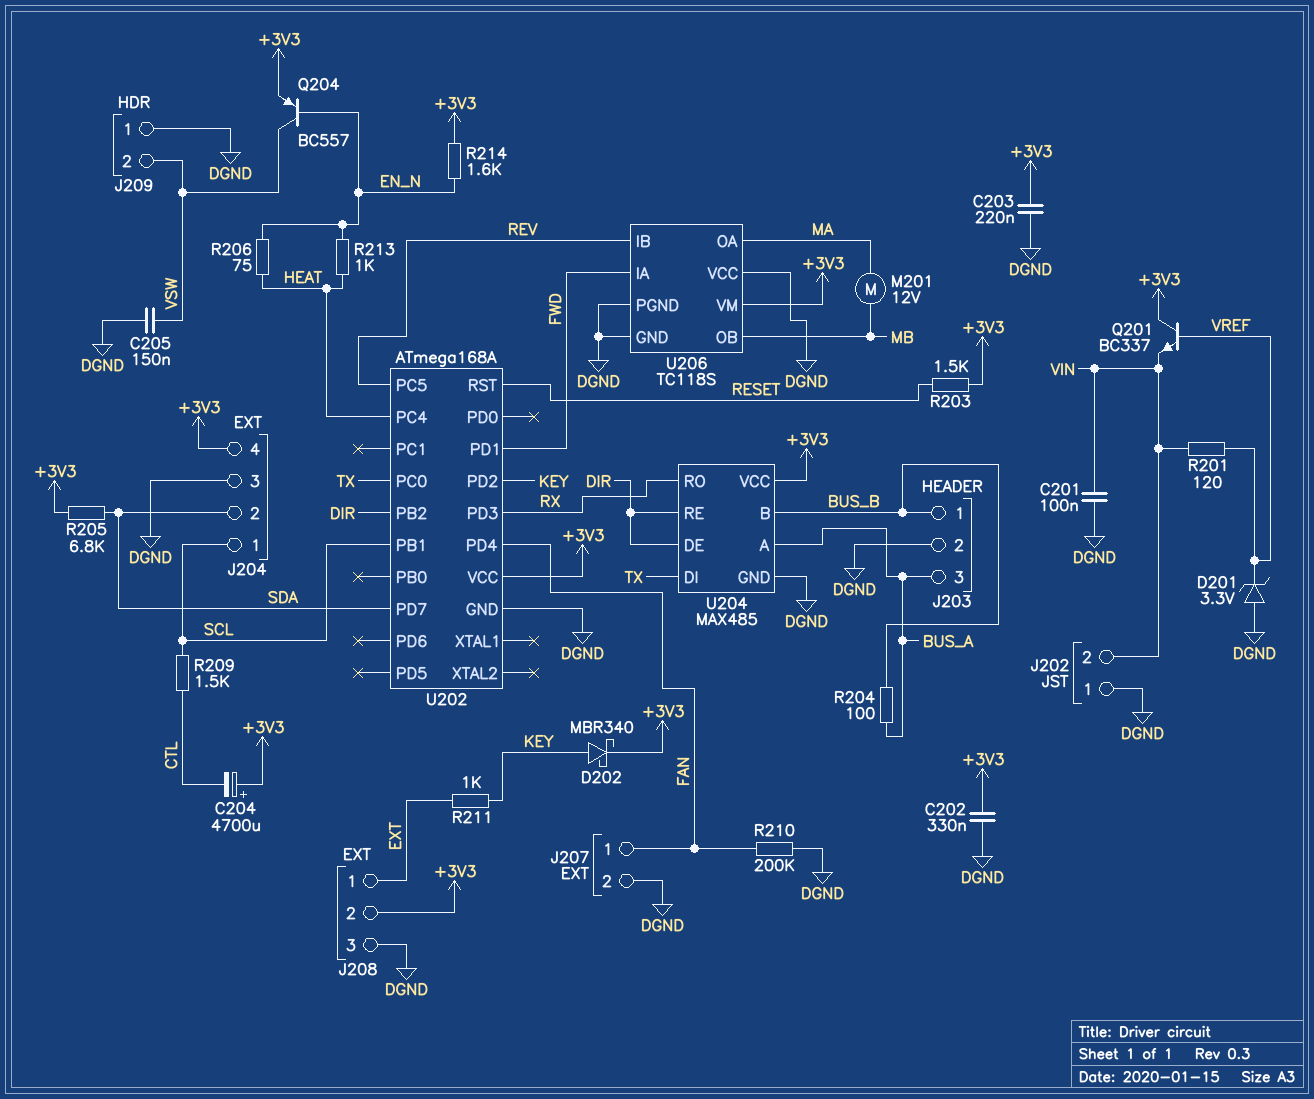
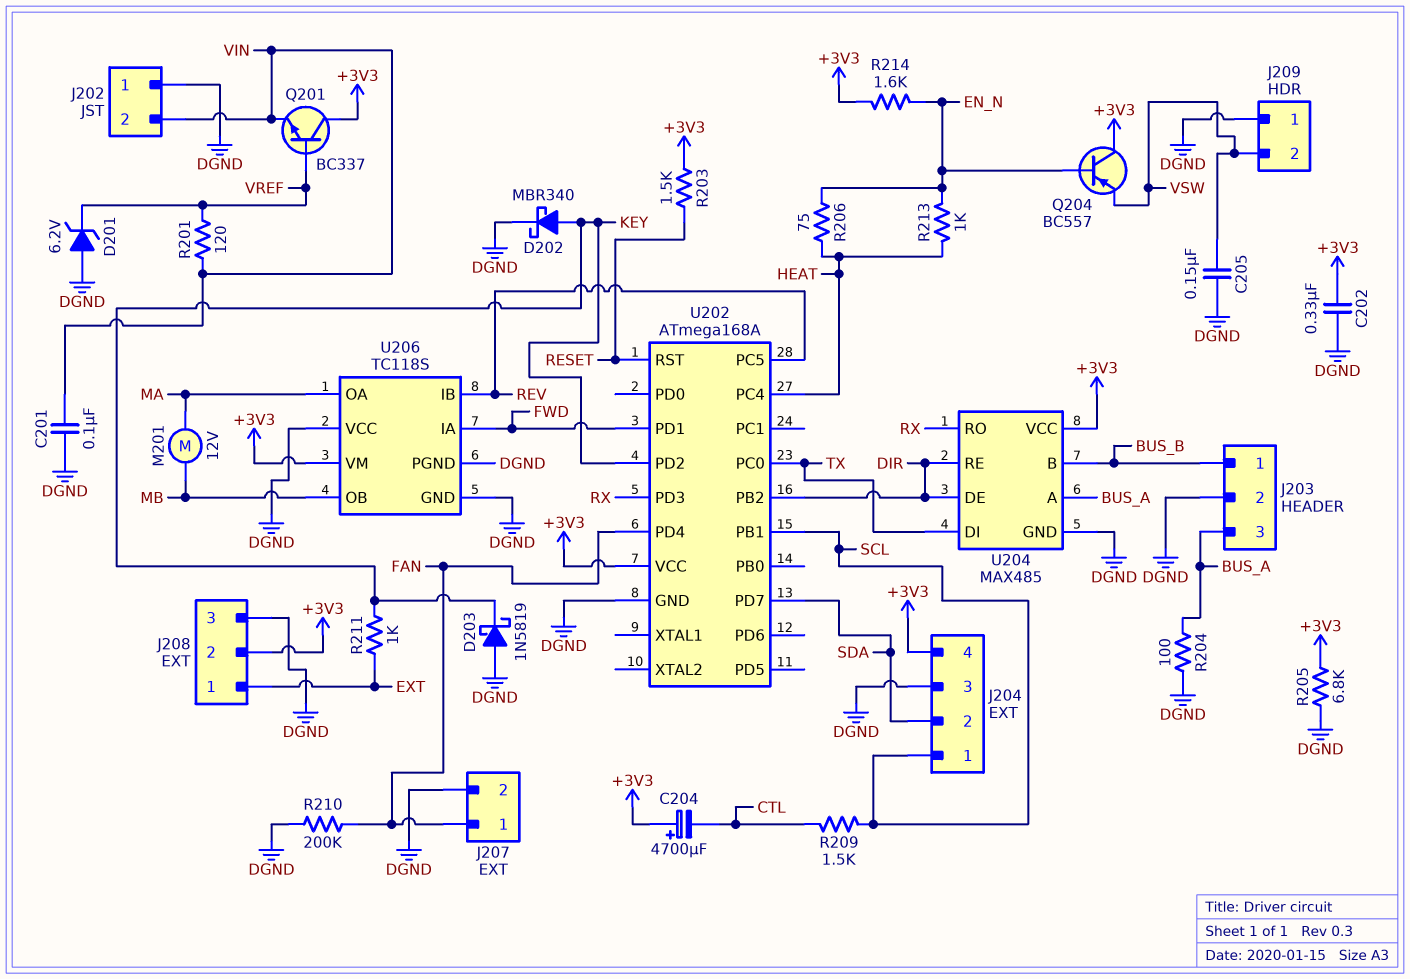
C203: 220nF (+3V3, DGND) -> none
D201: zener 3.3V (A DGND, K VREF) -> zener 6.2V (A DGND, K VREF)
D202: schottky MBR340 (A KEY, K +3V3) -> schottky MBR340 (A KEY, K DGND)
D203: none -> schottky 1N5819 (A DGND, K KEY)
Q204: PNP BC557 (B EN_N, C VSW, E +3V3) -> PNP BC557 (B EN_N, C +3V3, E VSW)
R204: 100 (BUS_A, BUS_B) -> 100 (BUS_A, DGND)
R205: 6.8k (+3V3, SDA) -> 6.8k (+3V3, DGND)

